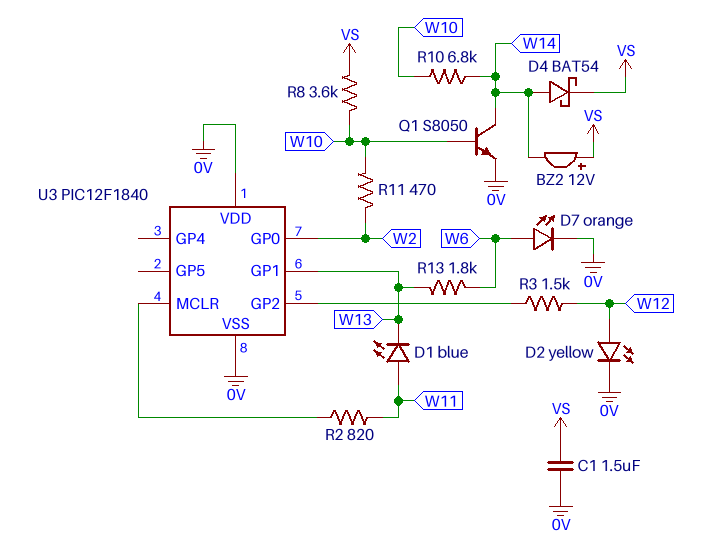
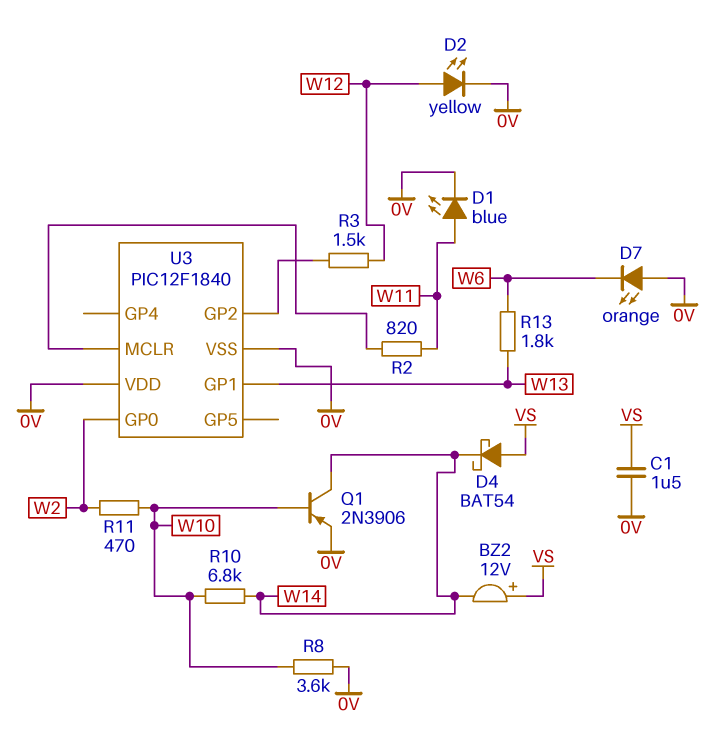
D1: LED blue (A W11, K W13) -> LED blue (A W11, K 0V)
D4: schottky BAT54 (A W14, K VS) -> schottky BAT54 (A VS, K W14)
D7: LED orange (A W6, K 0V) -> LED orange (A 0V, K W6)
Q1: NPN S8050 (B W10, C W14, E 0V) -> PNP 2N3906 (B W10, C W14, E 0V)
R8: 3.6k (VS, W10) -> 3.6k (0V, W10)

